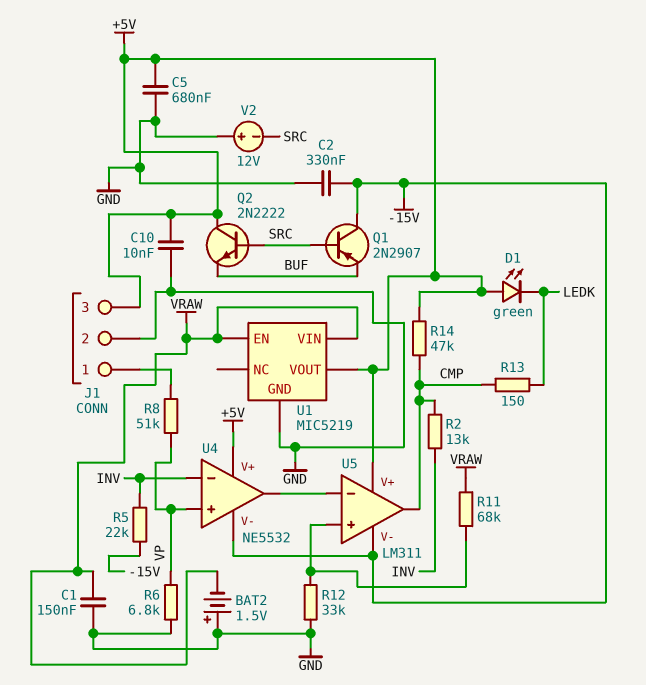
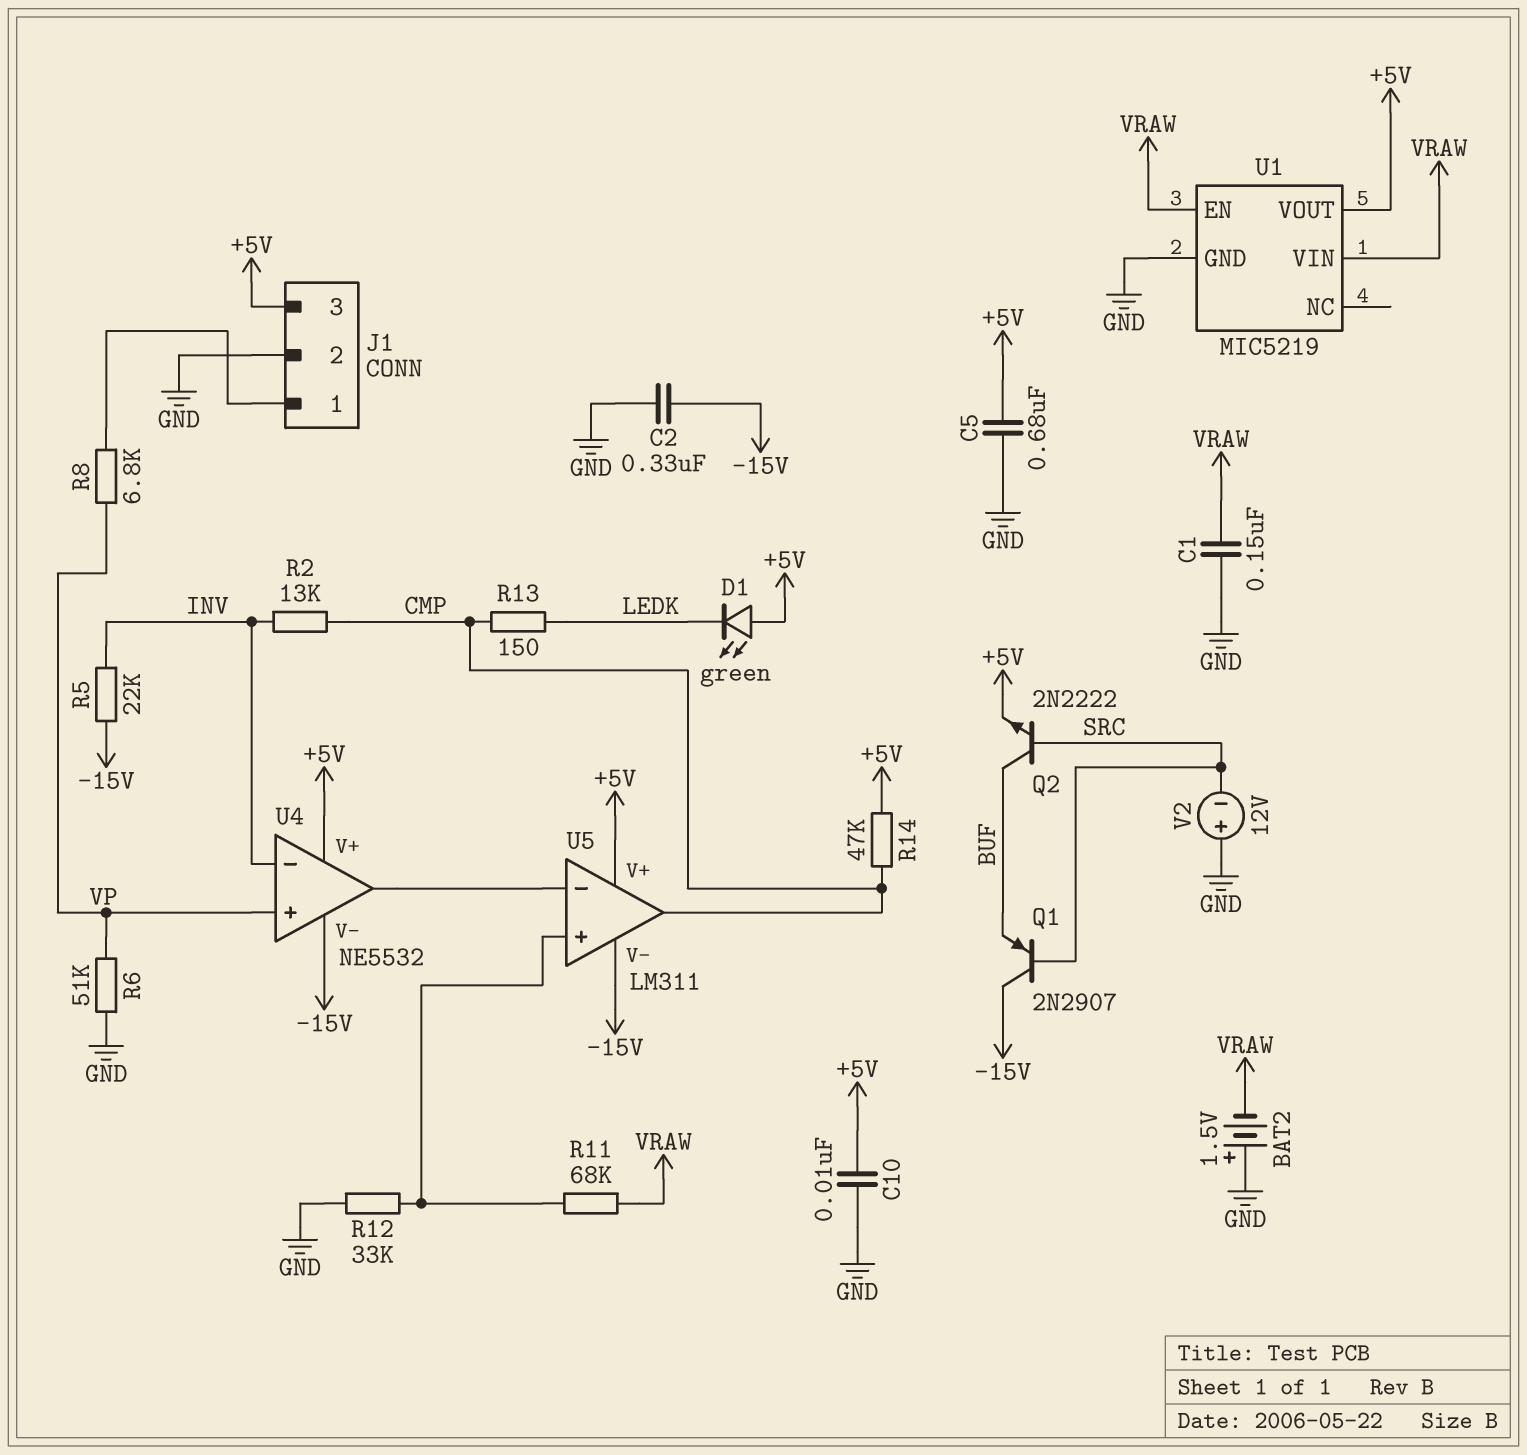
Q2: NPN 2N2222 (B SRC, C +5V, E BUF) -> NPN 2N2222 (B SRC, C BUF, E +5V)
R6: 6.8k (GND, VP) -> 51k (GND, VP)
R8: 51k (J1/1, VP) -> 6.8k (J1/1, VP)

